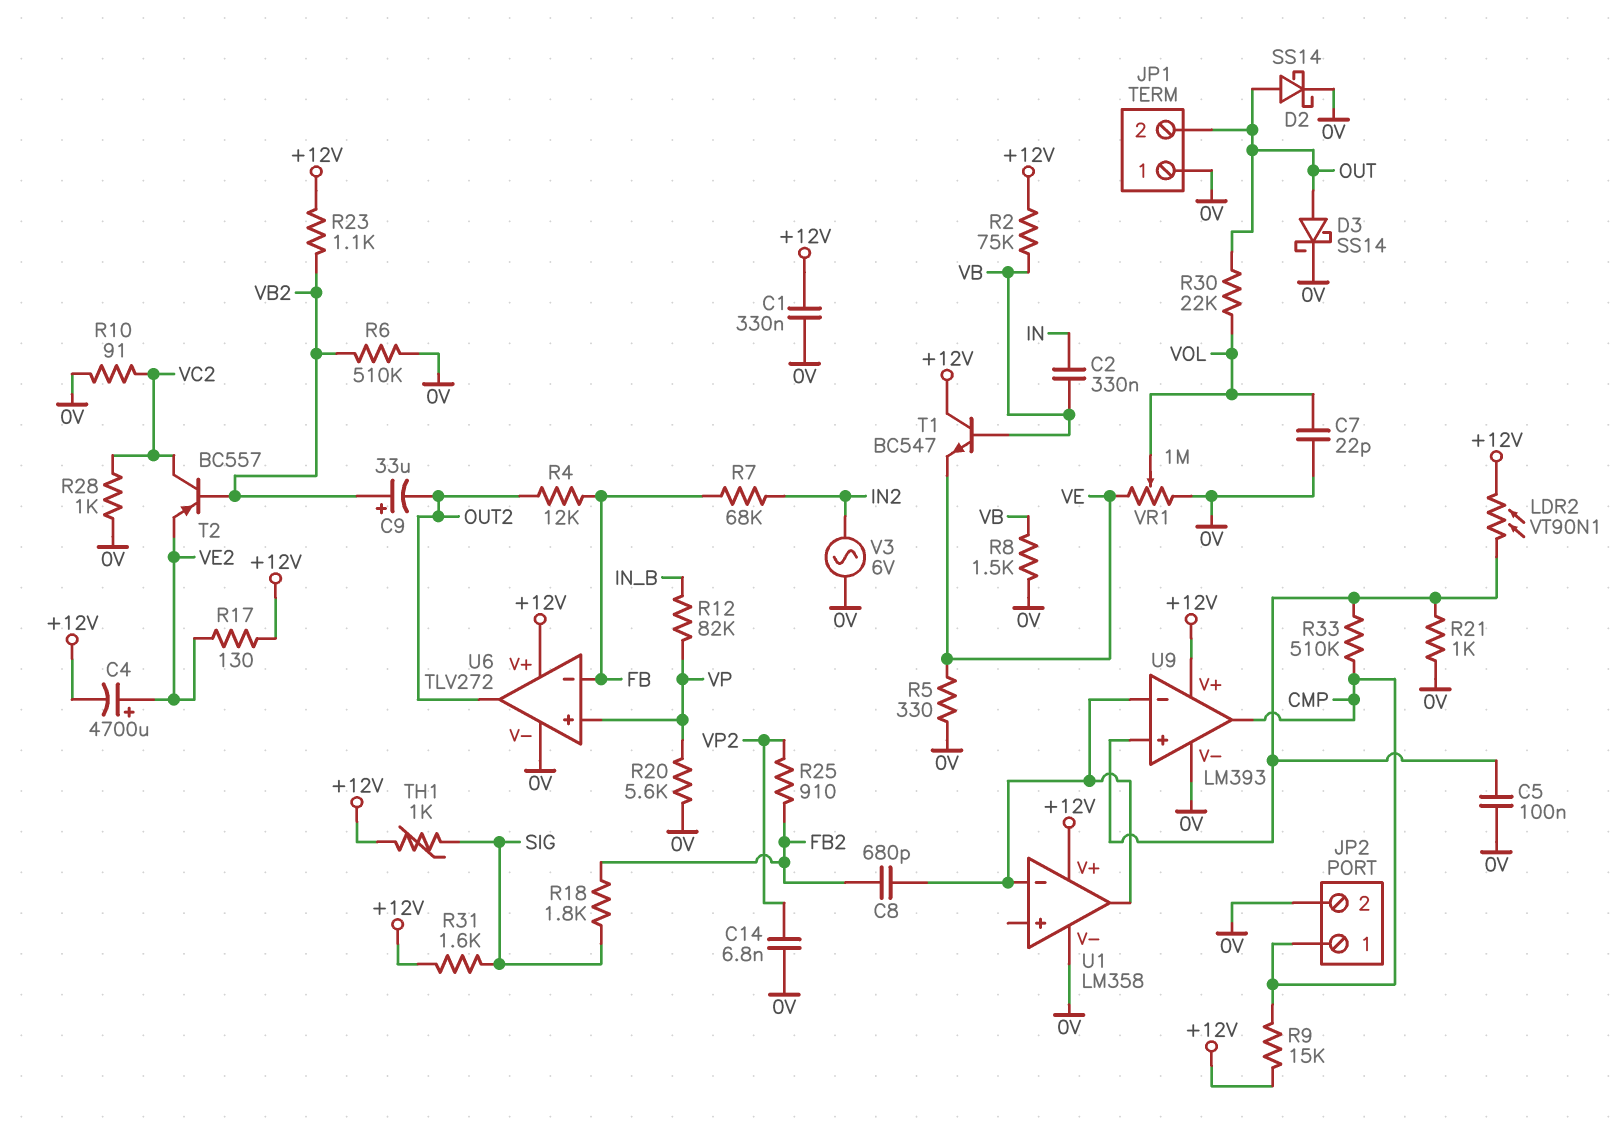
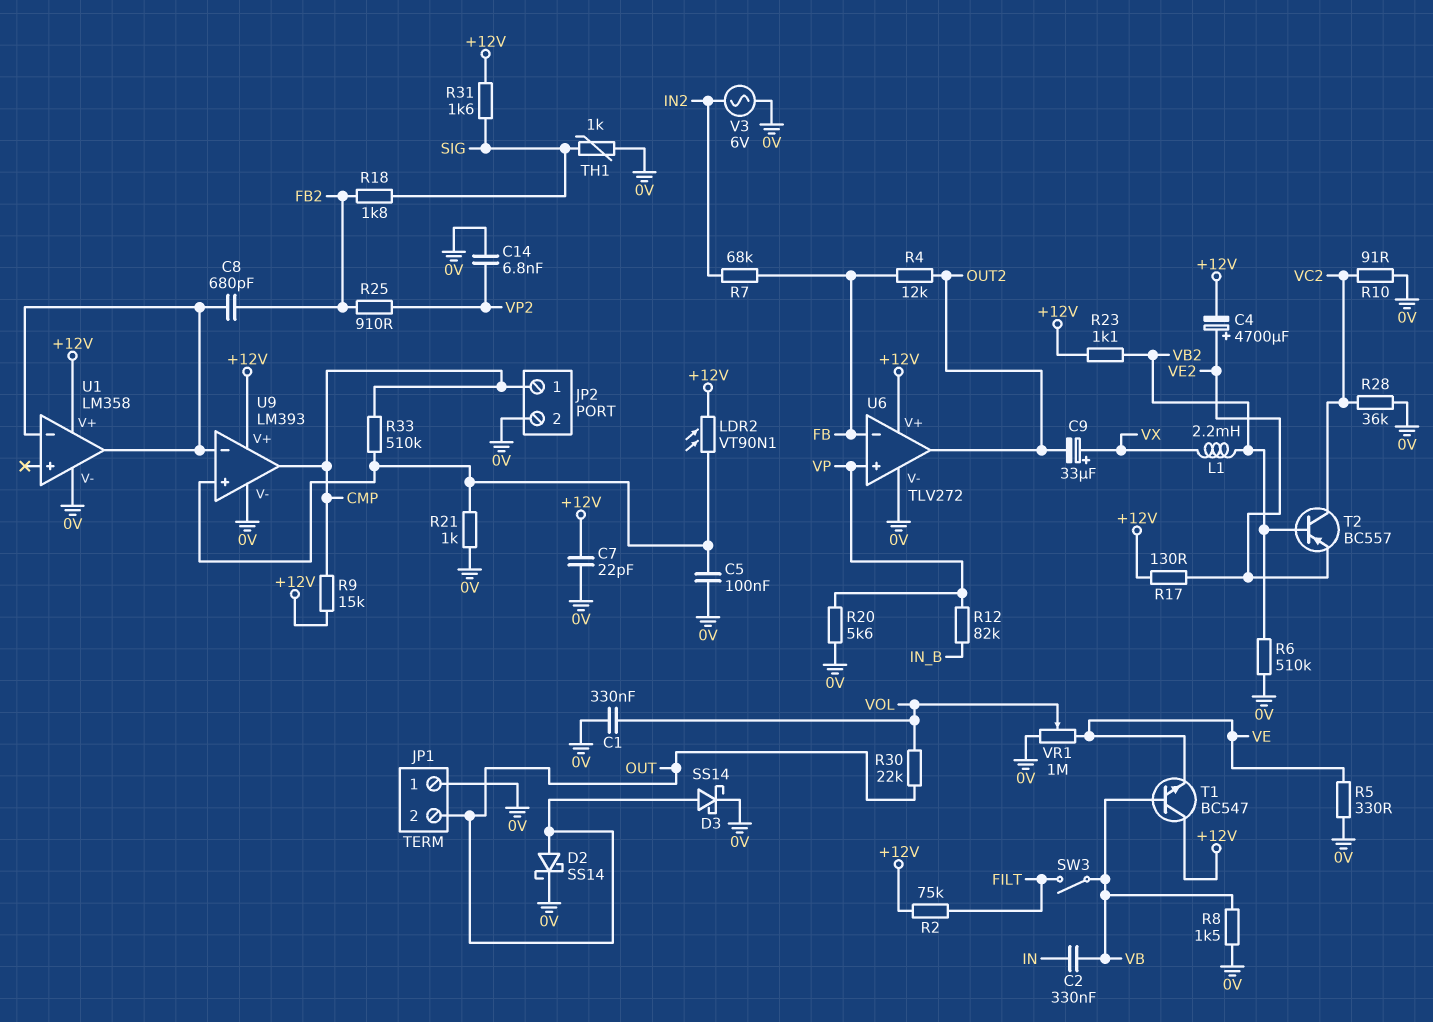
C1: 330nF (+12V, 0V) -> 330nF (0V, VOL)
C7: 22pF (0V, VOL) -> 22pF (+12V, 0V)
C9: 33uF (plus VB2, minus OUT2) -> 33uF (plus VX, minus OUT2)
L1: none -> 2.2mH (VB2, VX)
R2: 75k (+12V, VB) -> 75k (+12V, FILT)
R28: 1k (0V, VC2) -> 36k (0V, VC2)
SW3: none -> switch (FILT, VB)
TH1: 1k (+12V, SIG) -> 1k (0V, SIG)

